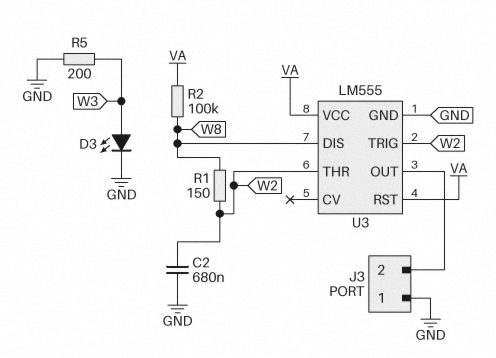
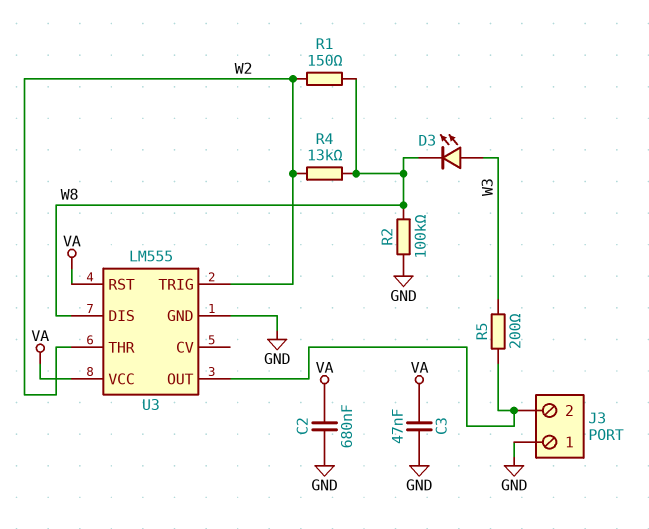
C2: 680nF (GND, W2) -> 680nF (GND, VA)
C3: none -> 47nF (GND, VA)
D3: LED (A W3, K GND) -> LED (A W3, K W8)
R2: 100k (VA, W8) -> 100k (GND, W8)
R4: none -> 13k (W2, W8)
R5: 200 (GND, W3) -> 200 (J3/2, W3)

